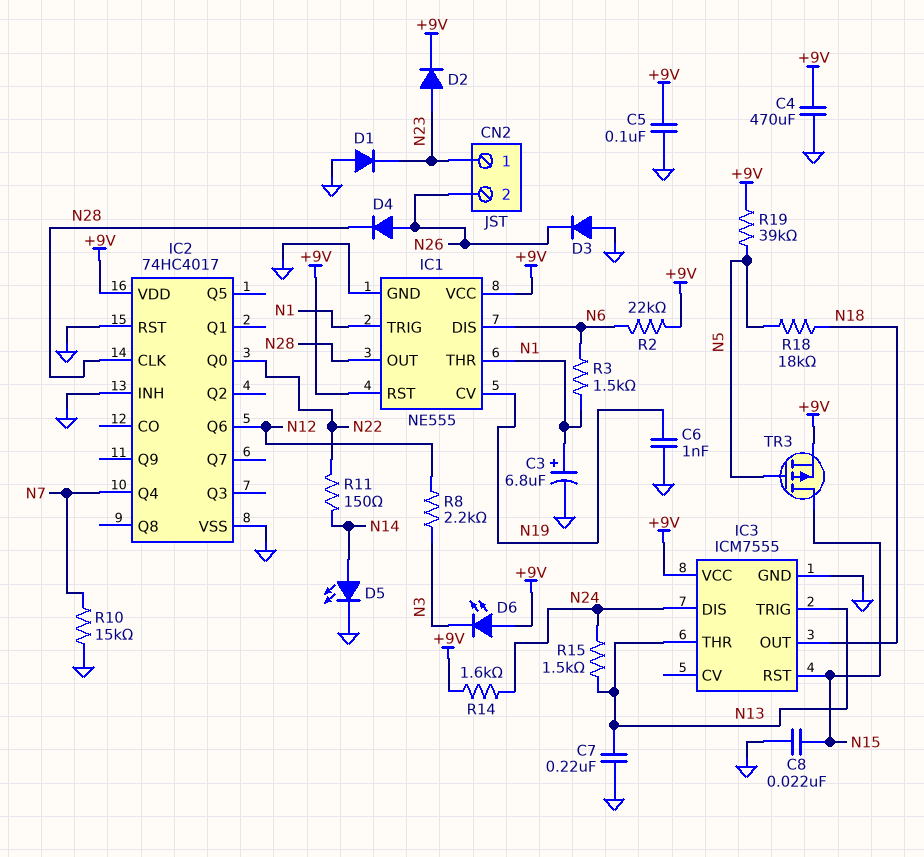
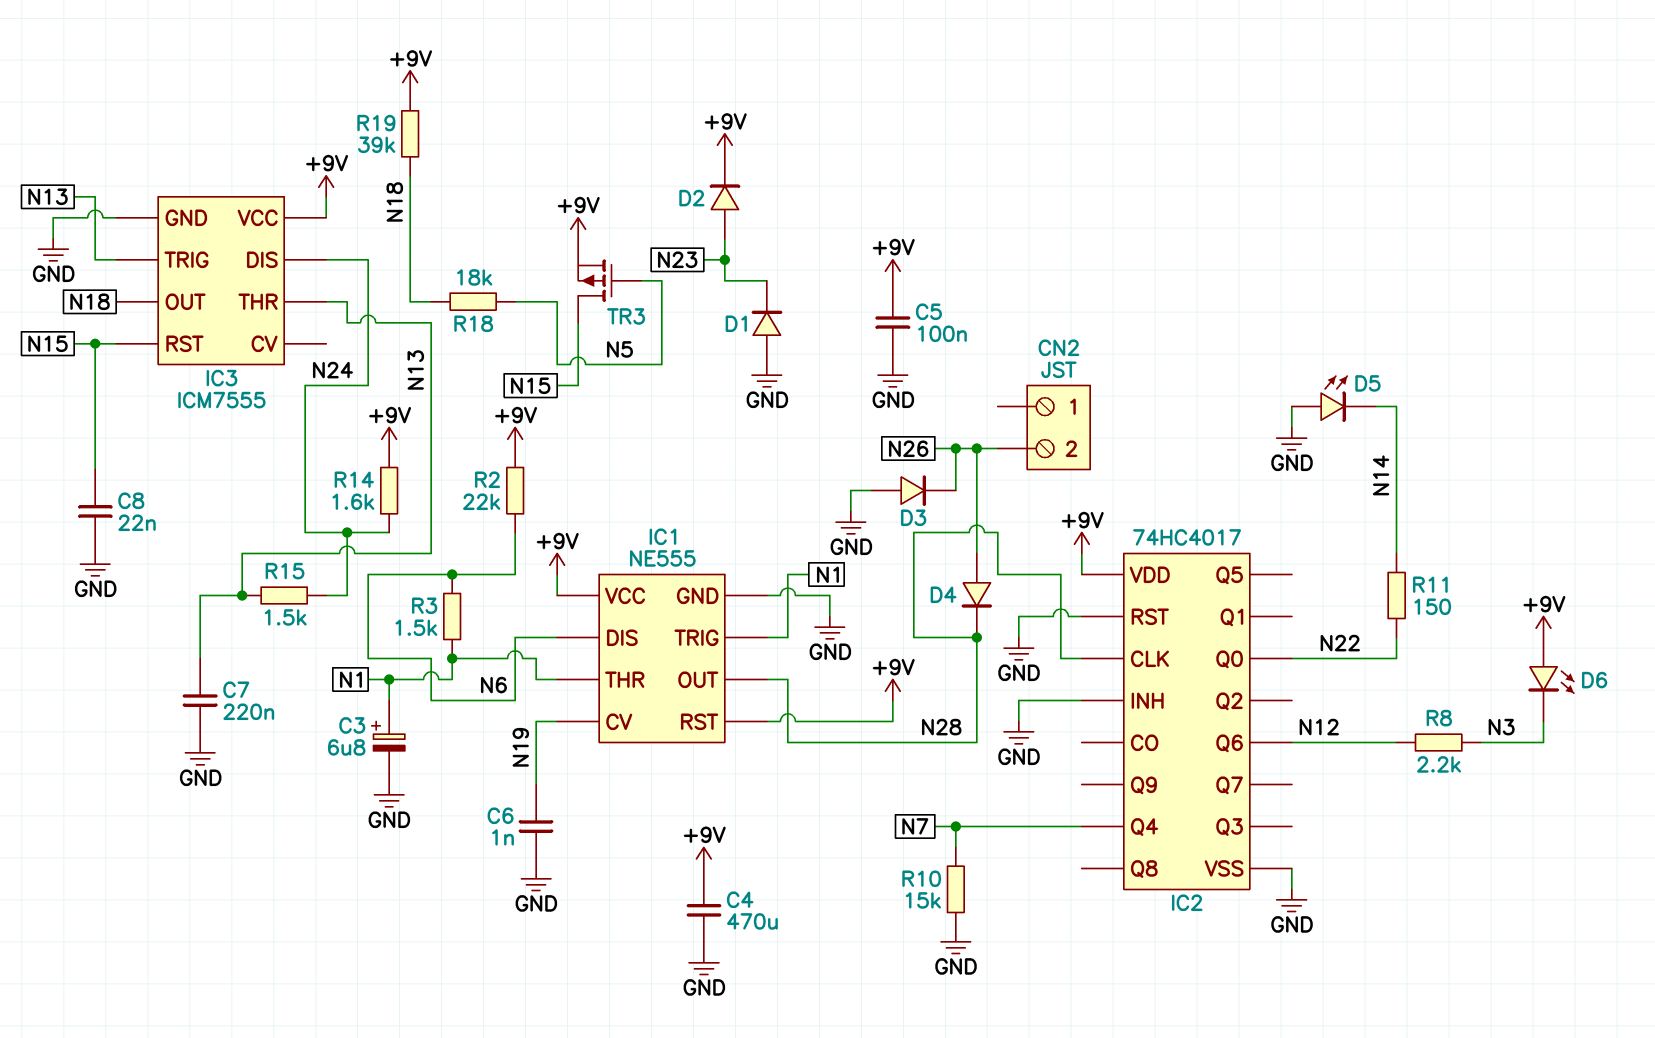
CN2 pin 1: N23 -> none
D5: LED (A N14, K GND) -> LED (A GND, K N14)
R19: 39k (+9V, N5) -> 39k (+9V, N18)

